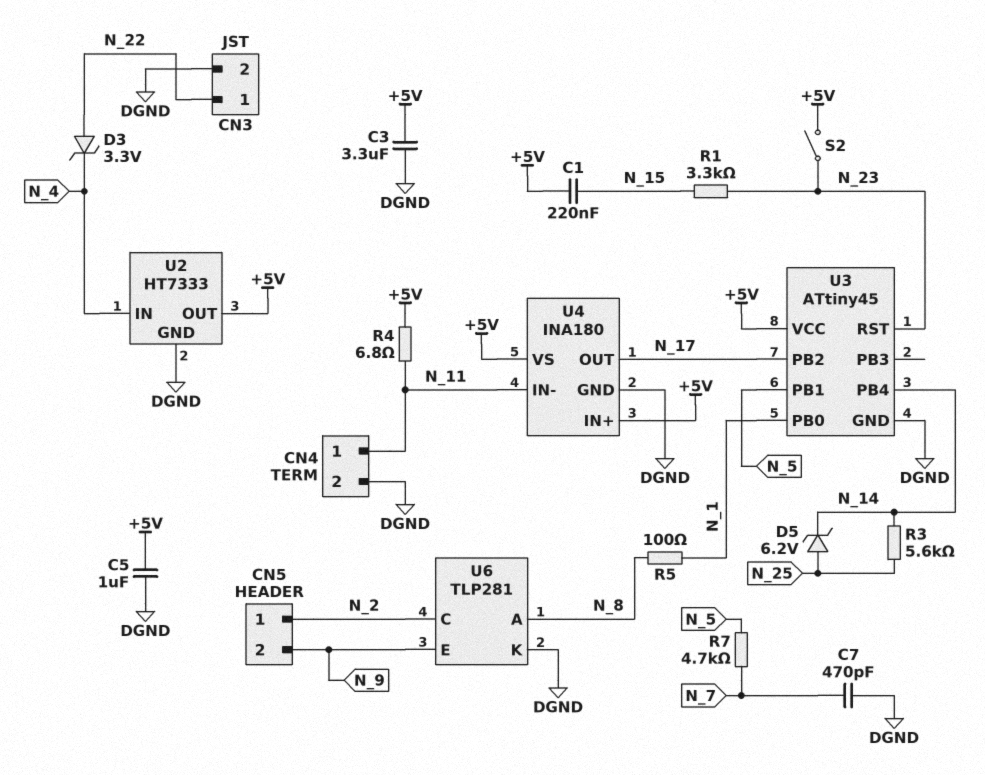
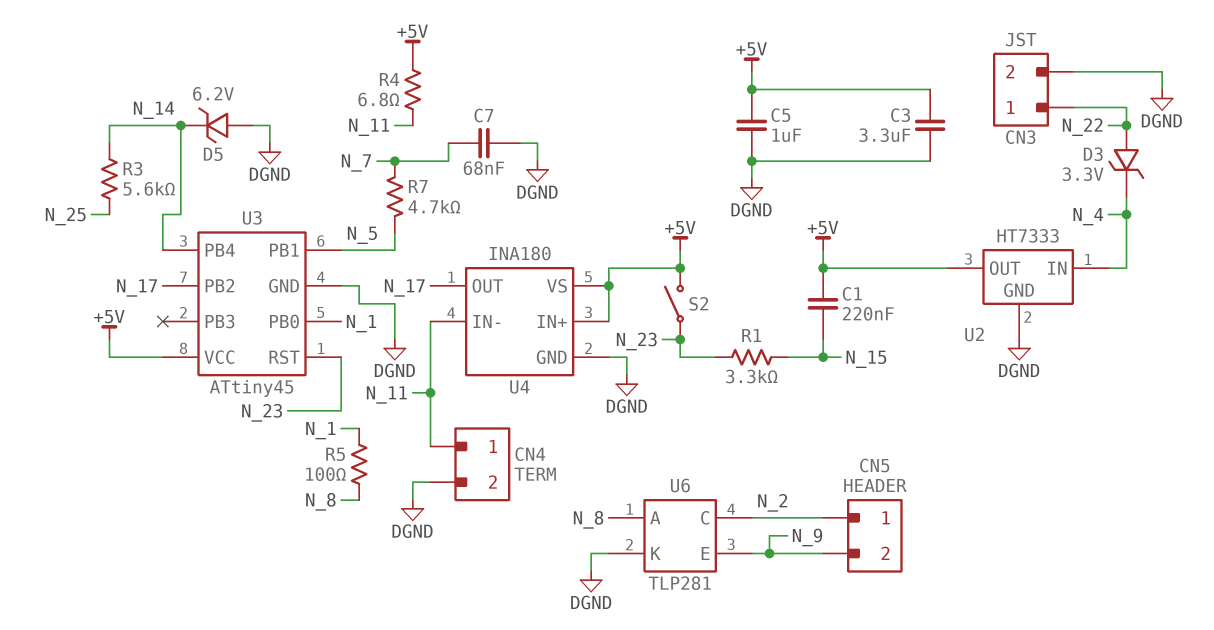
C7: 470pF (DGND, N_7) -> 68nF (DGND, N_7)
D5: zener 6.2V (A N_25, K N_14) -> zener 6.2V (A DGND, K N_14)

